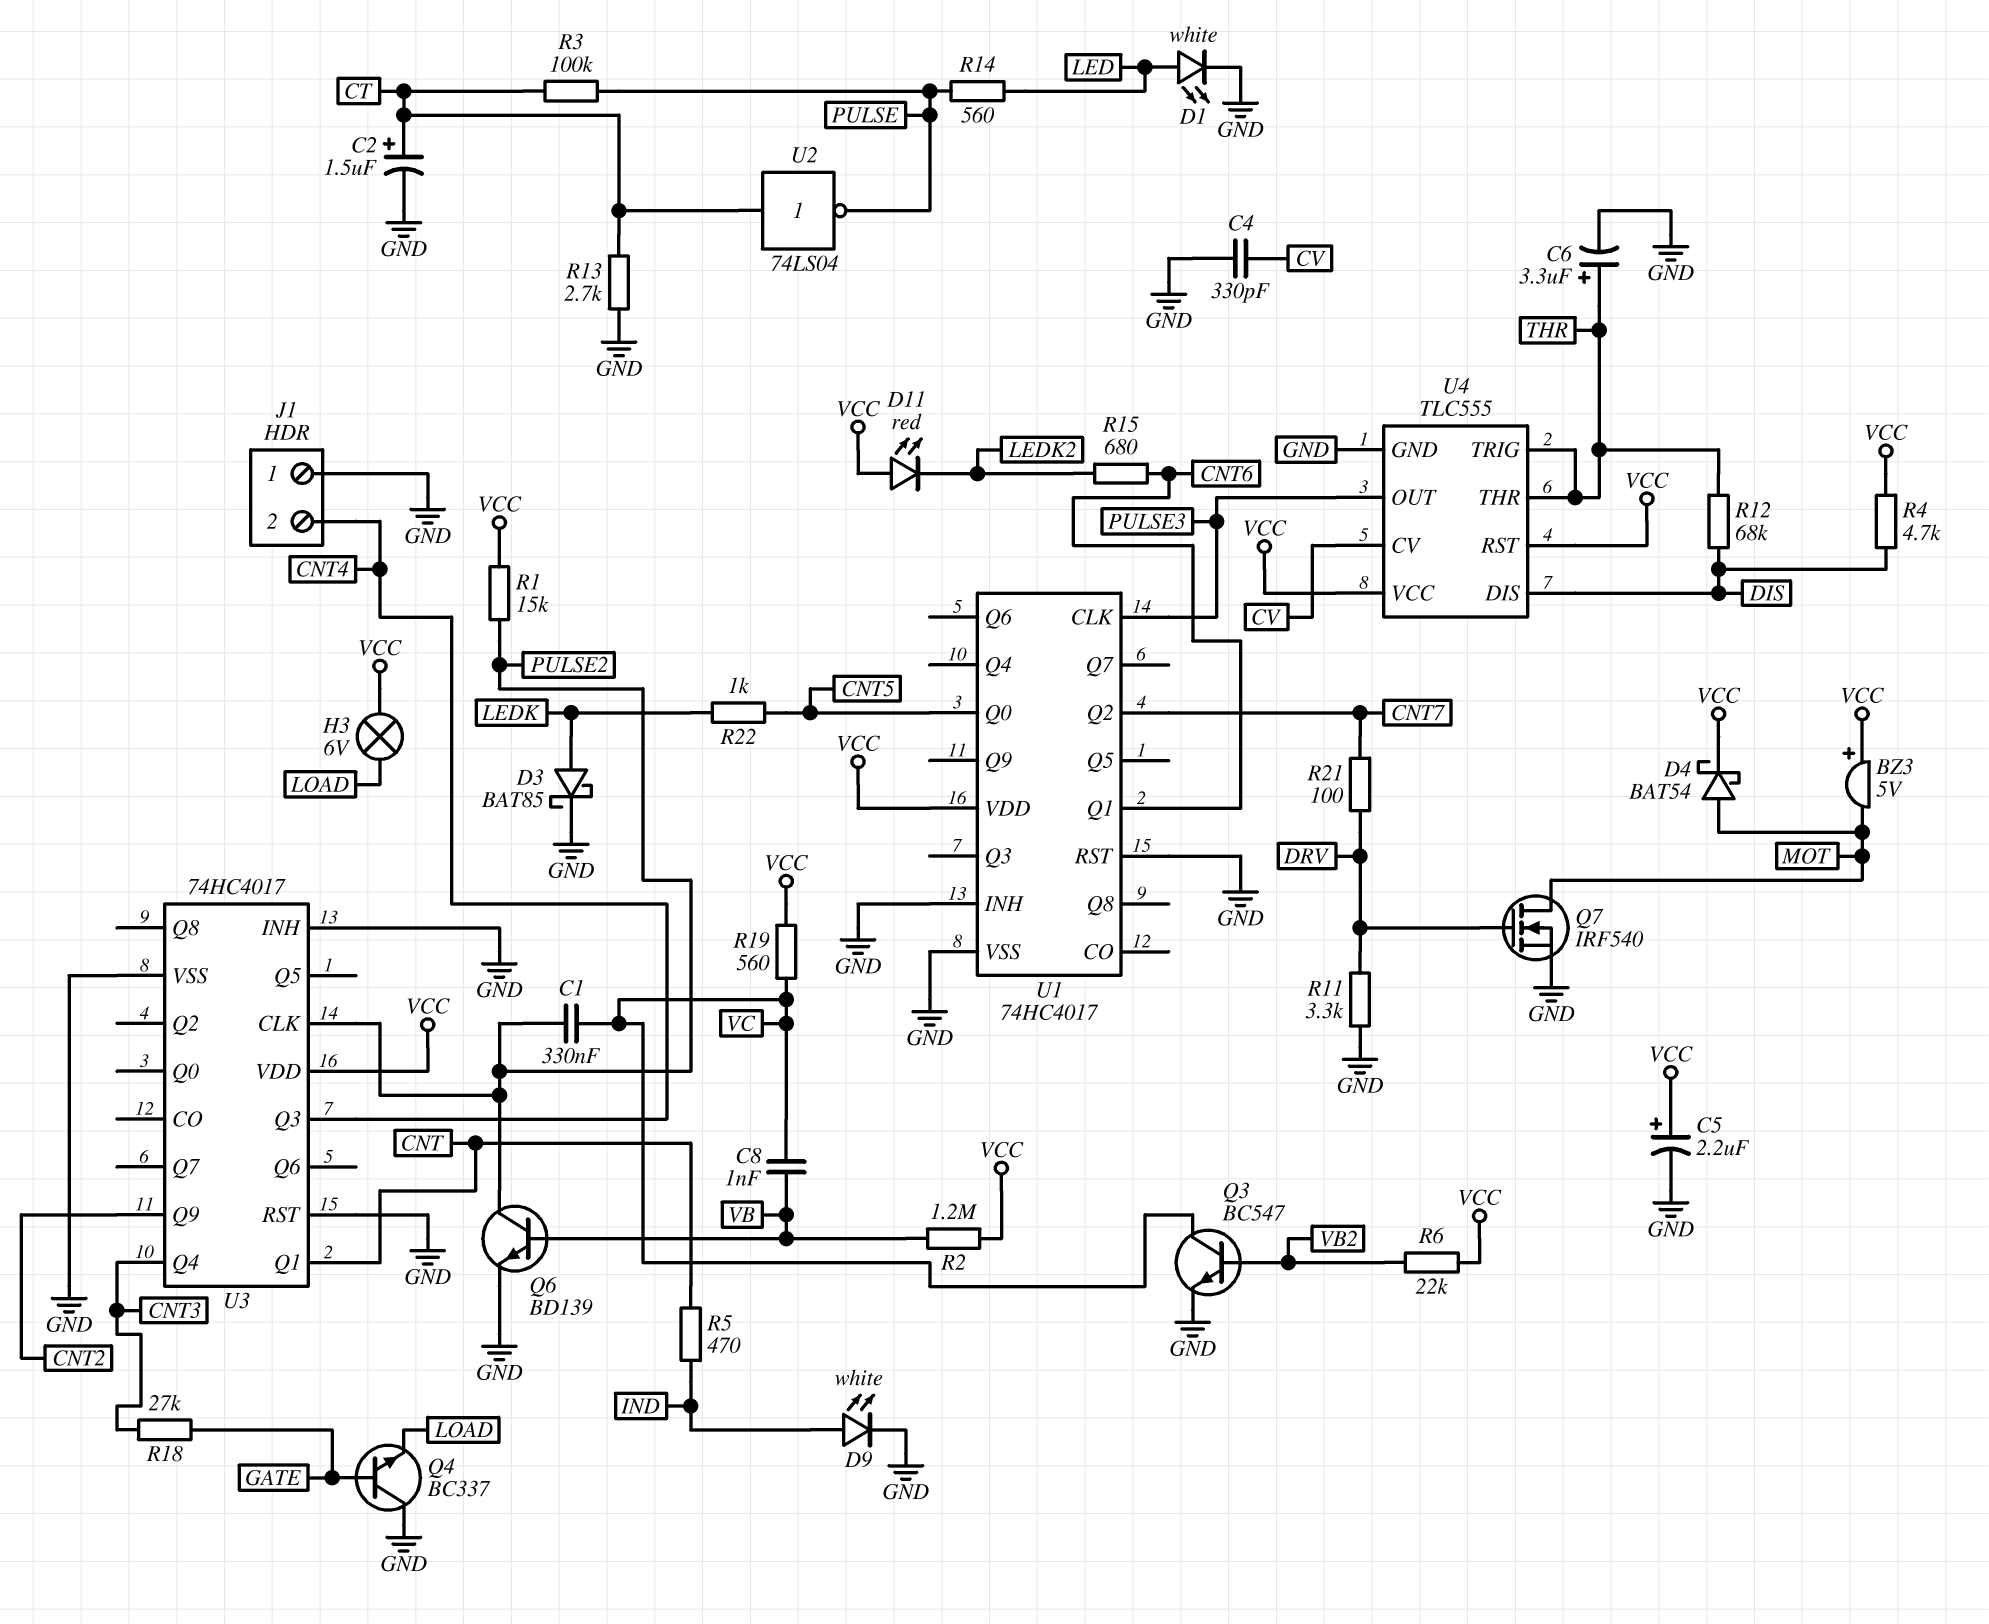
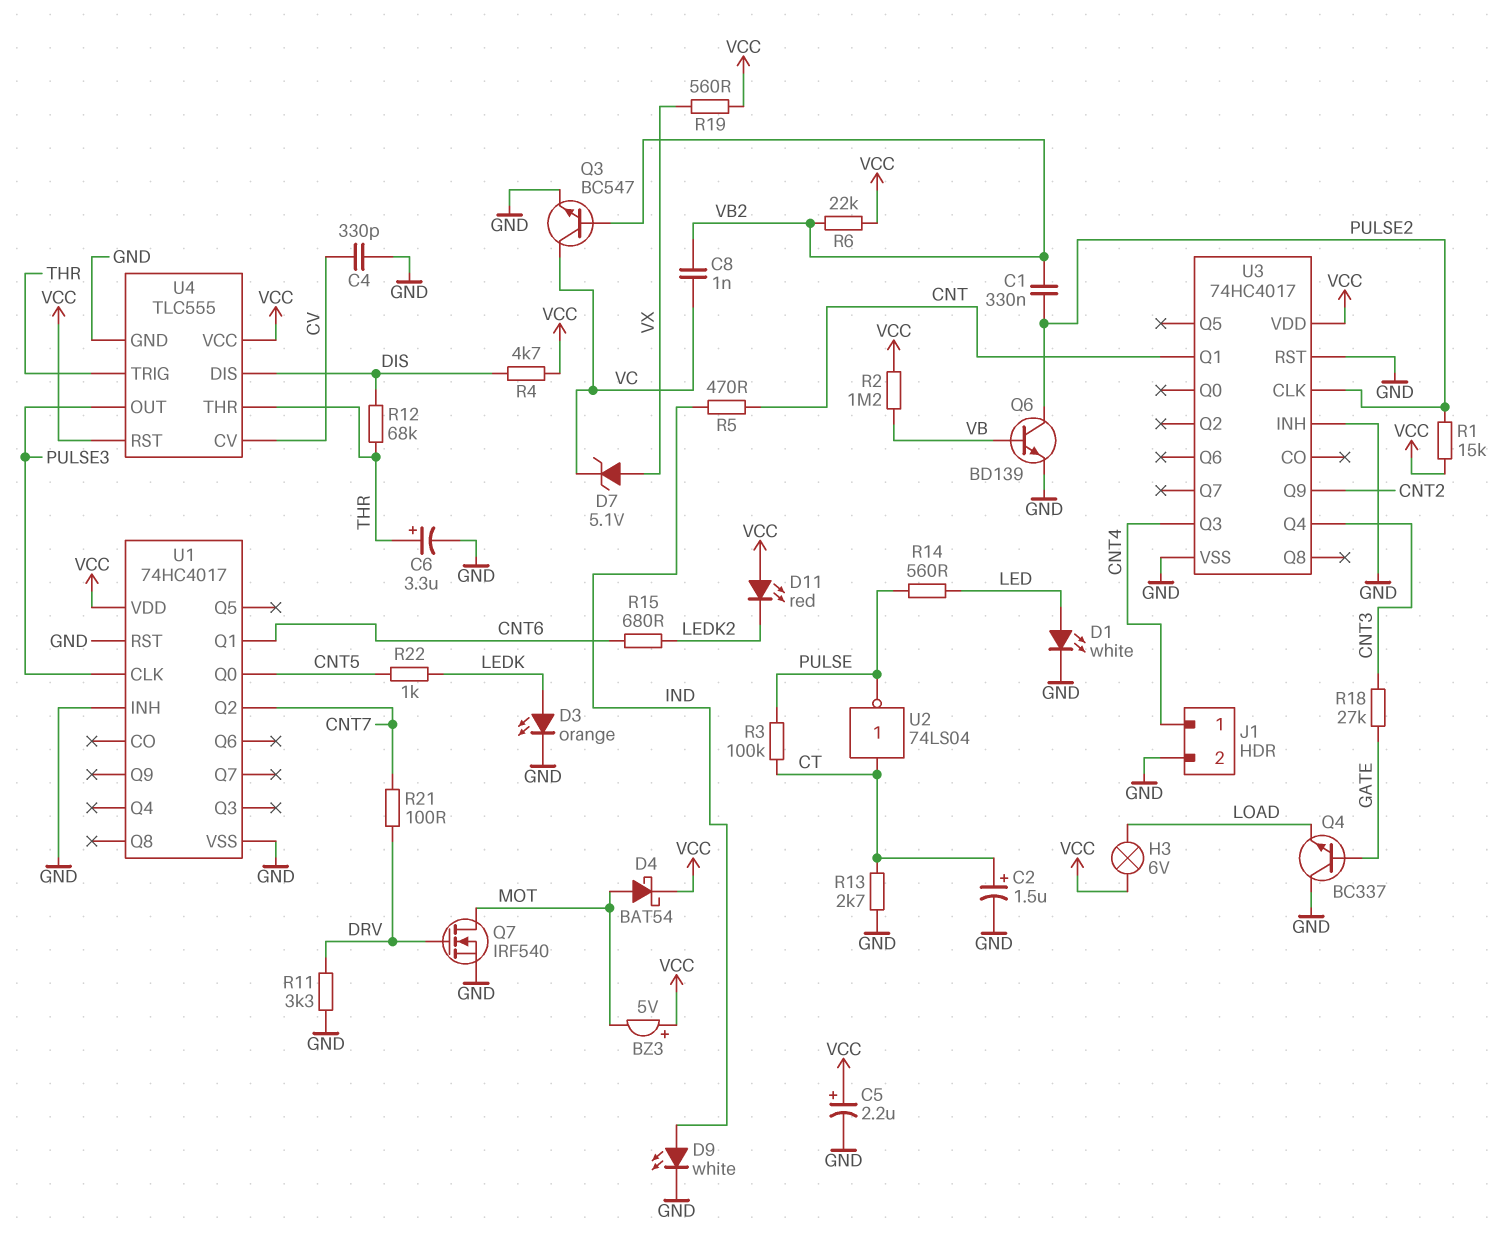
C1: 330nF (PULSE2, VC) -> 330nF (PULSE2, VB2)
C8: 1nF (VB, VC) -> 1nF (VB2, VC)
D3: schottky BAT85 (A LEDK, K GND) -> LED orange (A LEDK, K GND)
D7: none -> zener 5.1V (A VX, K VC)
J1 pin 1: GND -> CNT4
J1 pin 2: CNT4 -> GND
R19: 560 (VC, VCC) -> 560 (VCC, VX)

